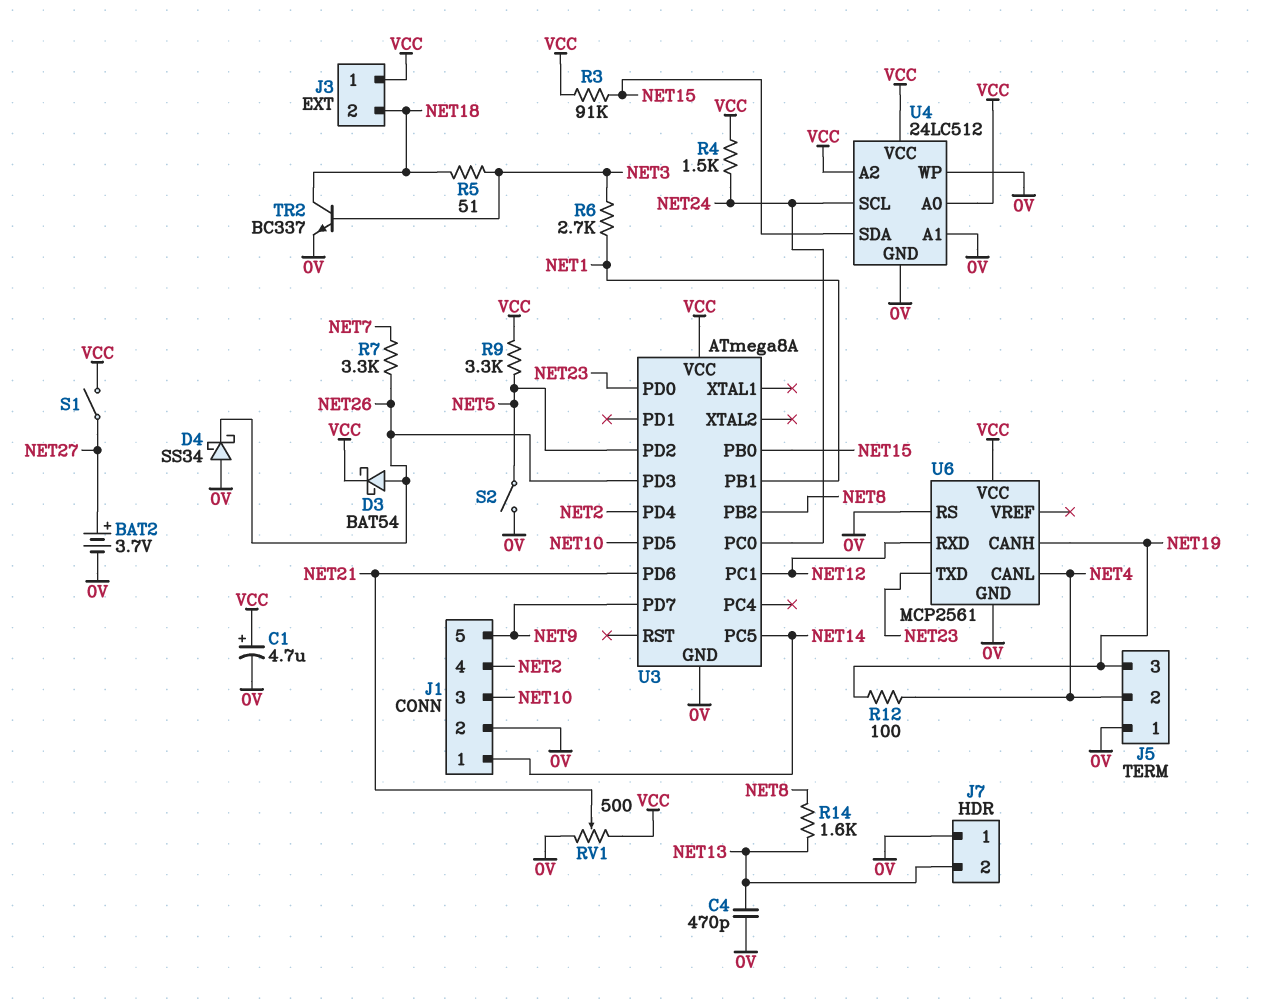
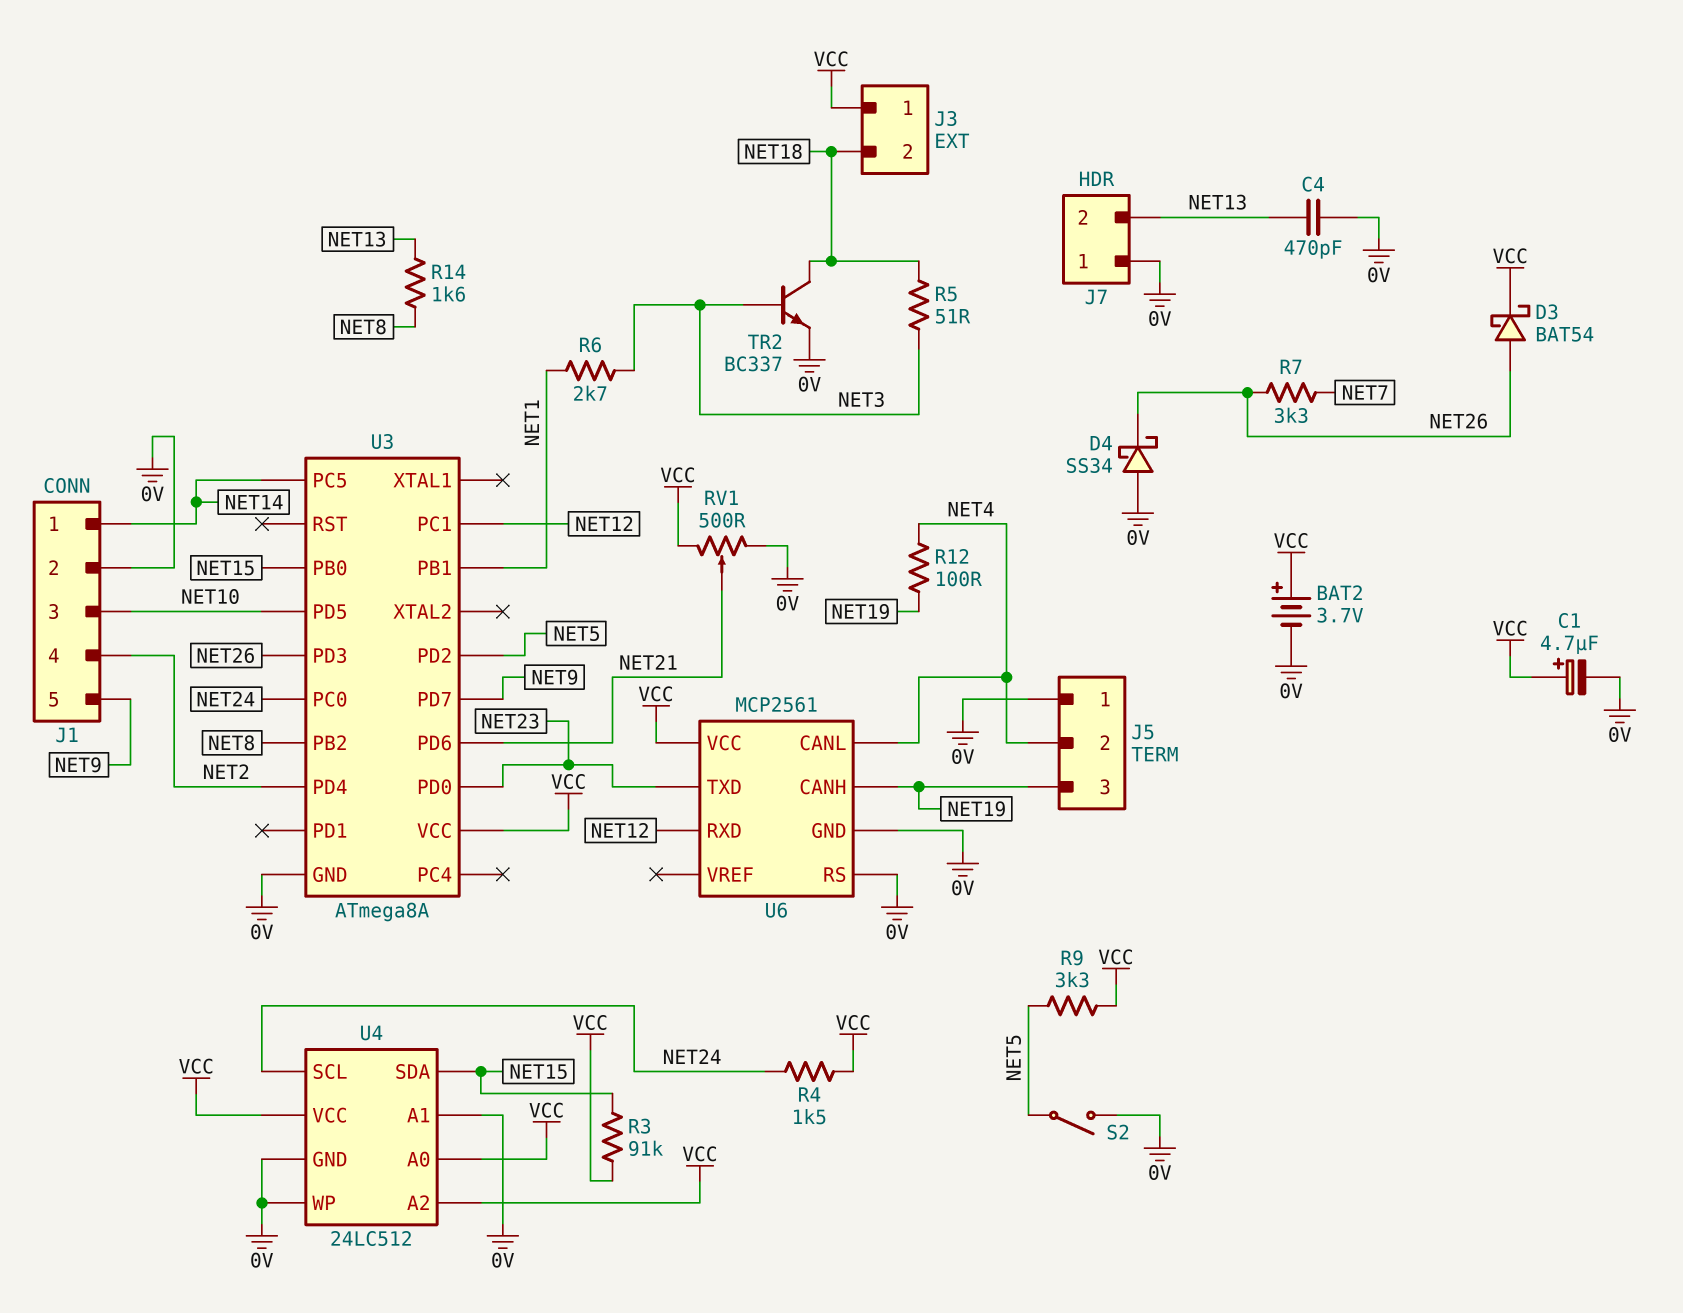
BAT2: 3.7V (plus NET27, minus 0V) -> 3.7V (plus VCC, minus 0V)
S1: switch (NET27, VCC) -> none

